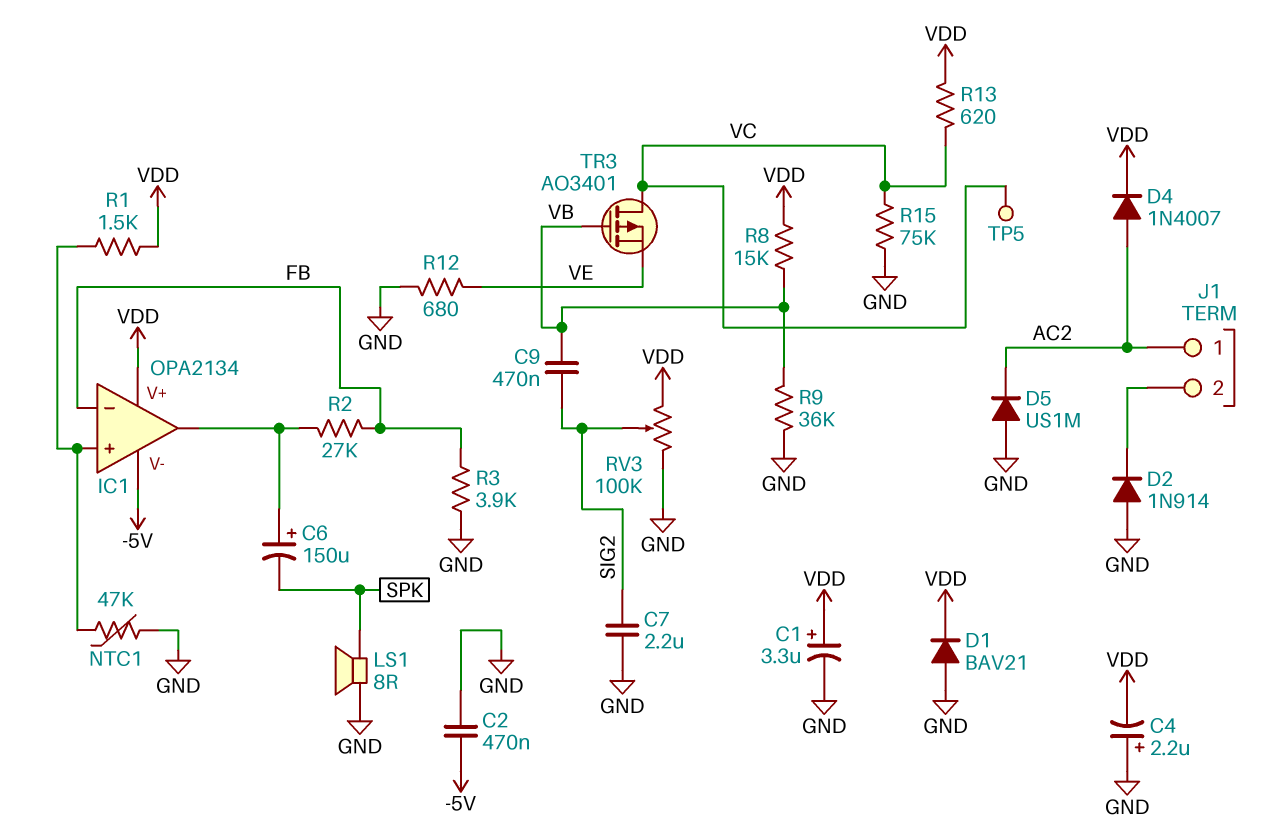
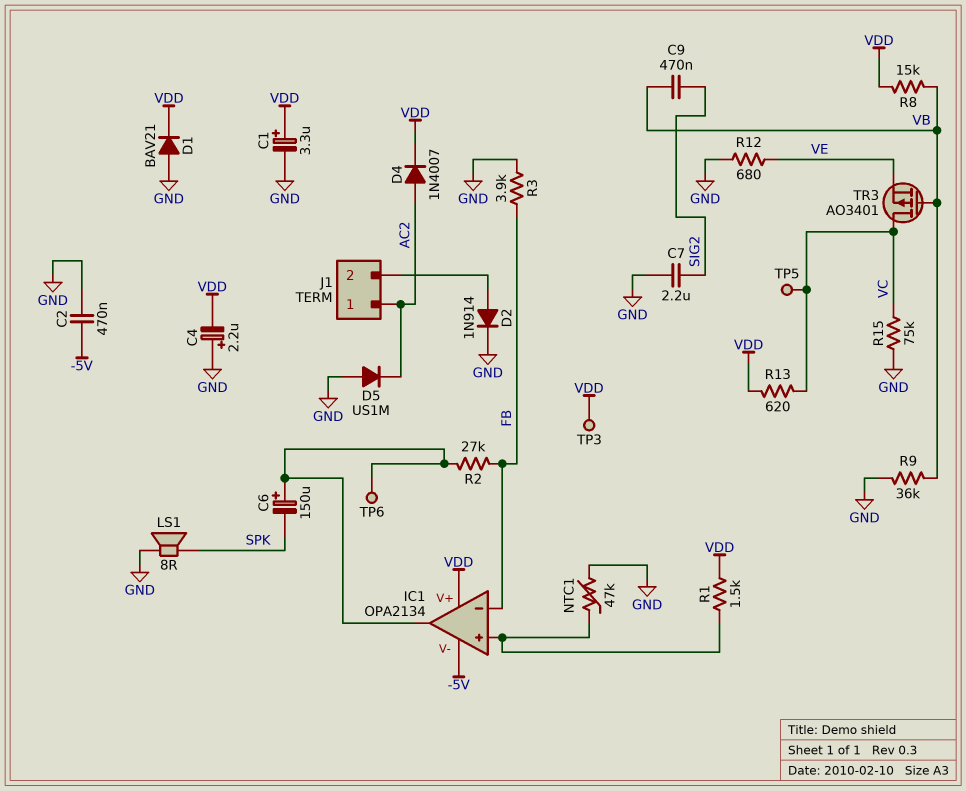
D2: diode 1N914 (A GND, K J1/2) -> diode 1N914 (A J1/2, K GND)
RV3: 100k (GND, VDD, wiper SIG2) -> none
TP3: none -> test point (VDD)
TP6: none -> test point (IC1/out)

